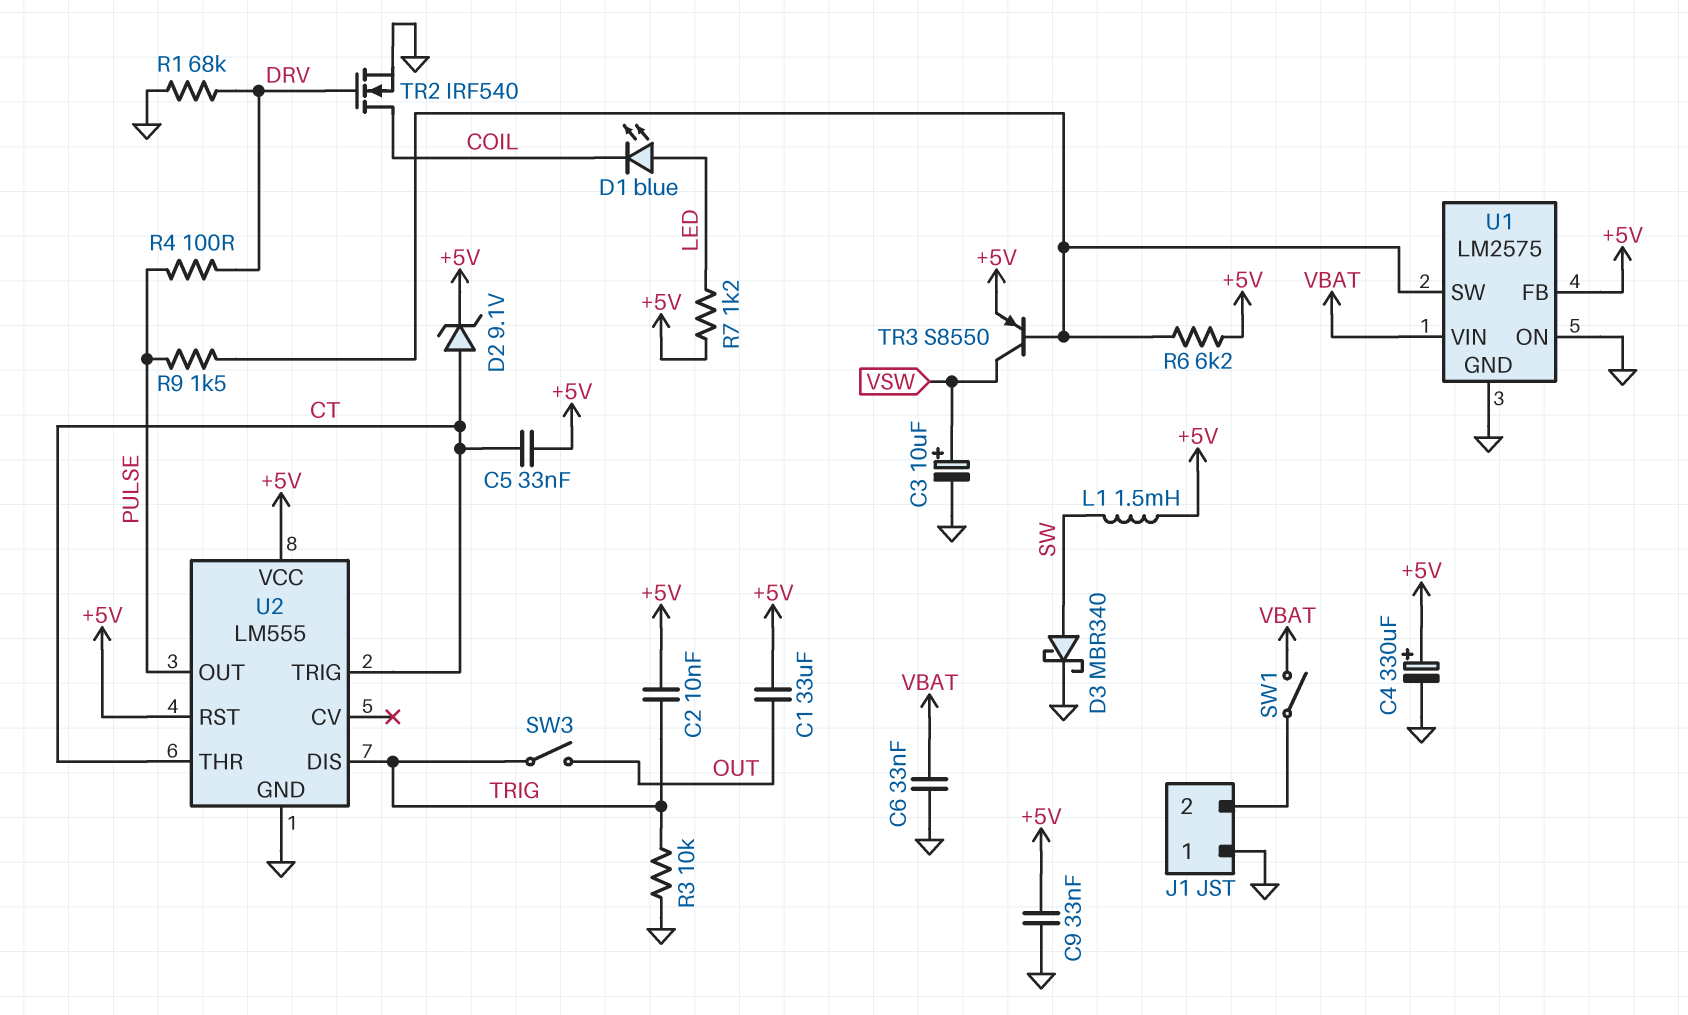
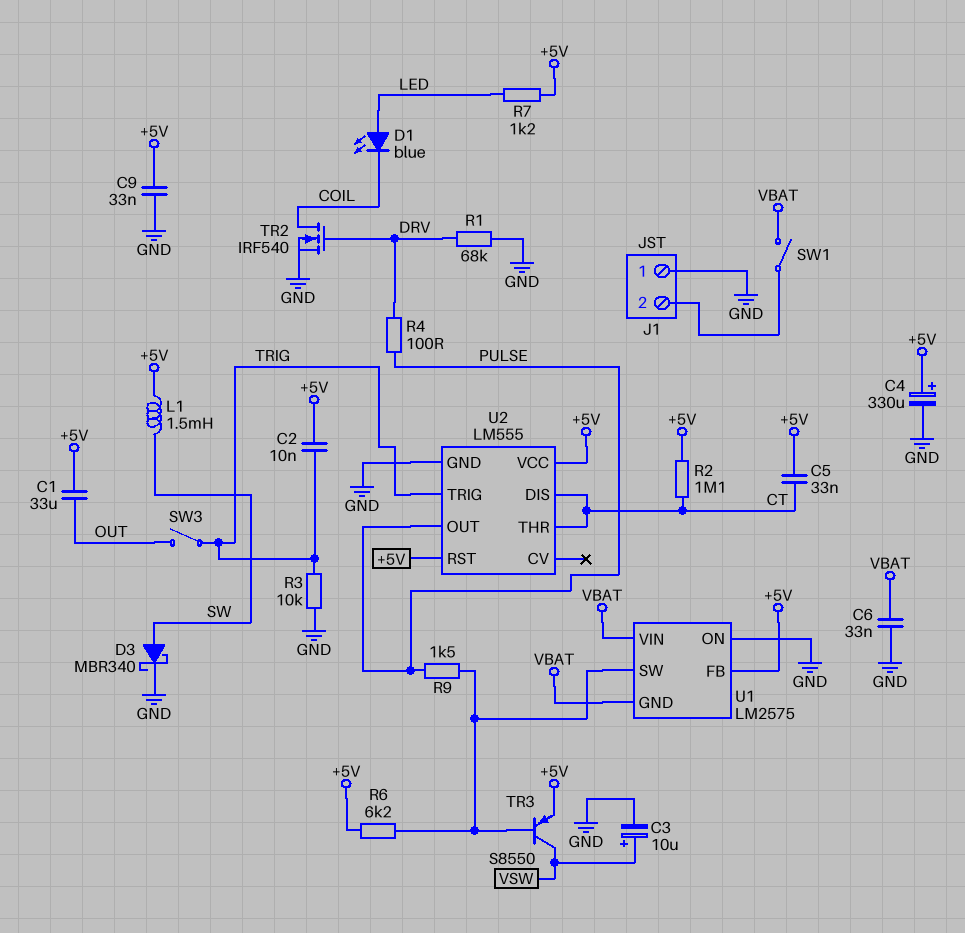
D2: zener 9.1V (A CT, K +5V) -> none
R2: none -> 1.1M (+5V, CT)
U1 pin GND: GND -> VBAT
U2 pin DIS: TRIG -> CT
U2 pin TRIG: CT -> TRIG

